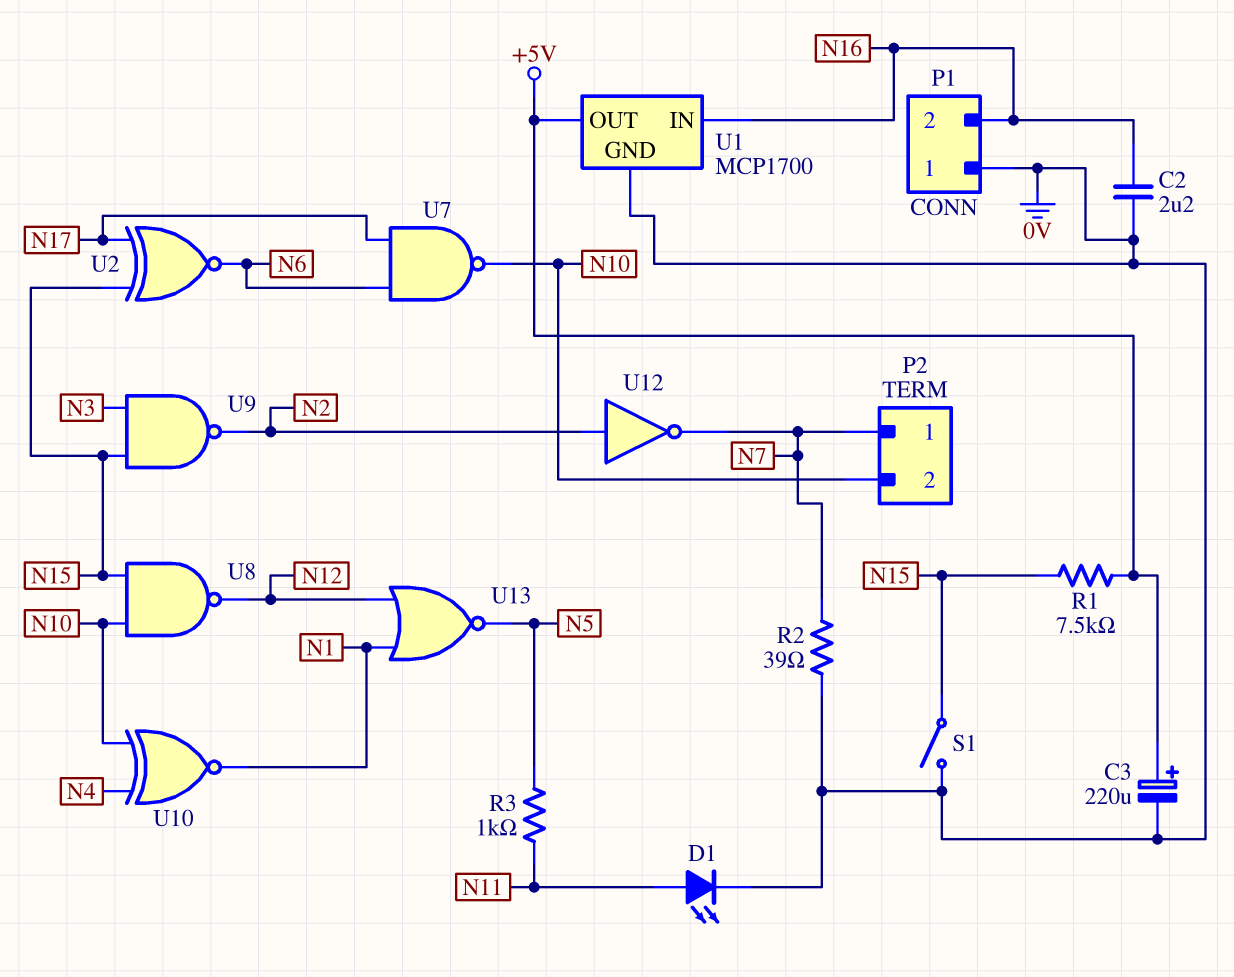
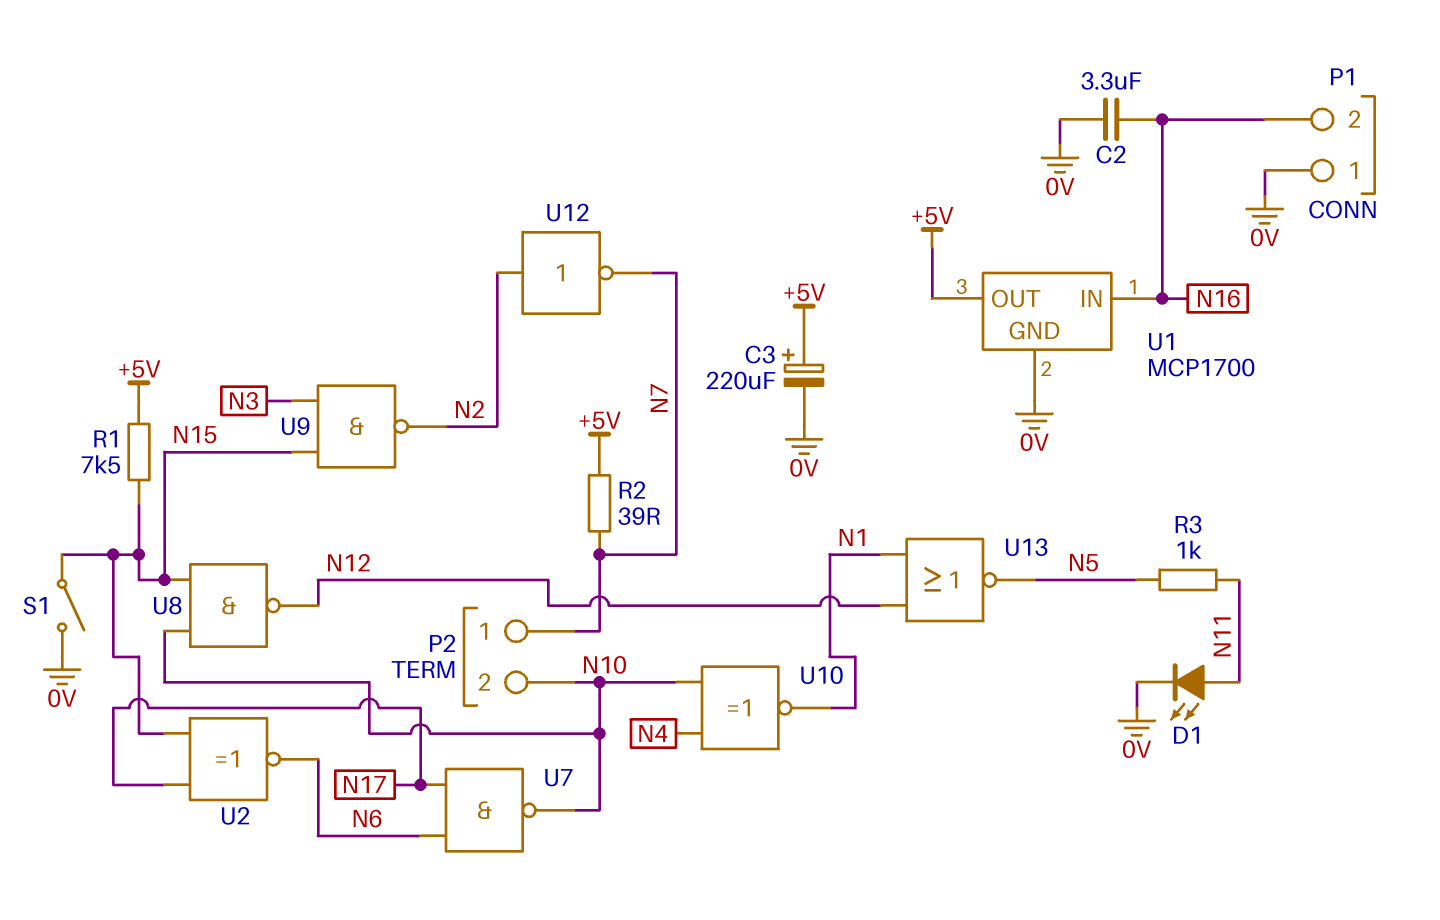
C2: 2.2uF (0V, N16) -> 3.3uF (0V, N16)
R2: 39 (0V, N7) -> 39 (+5V, N7)

